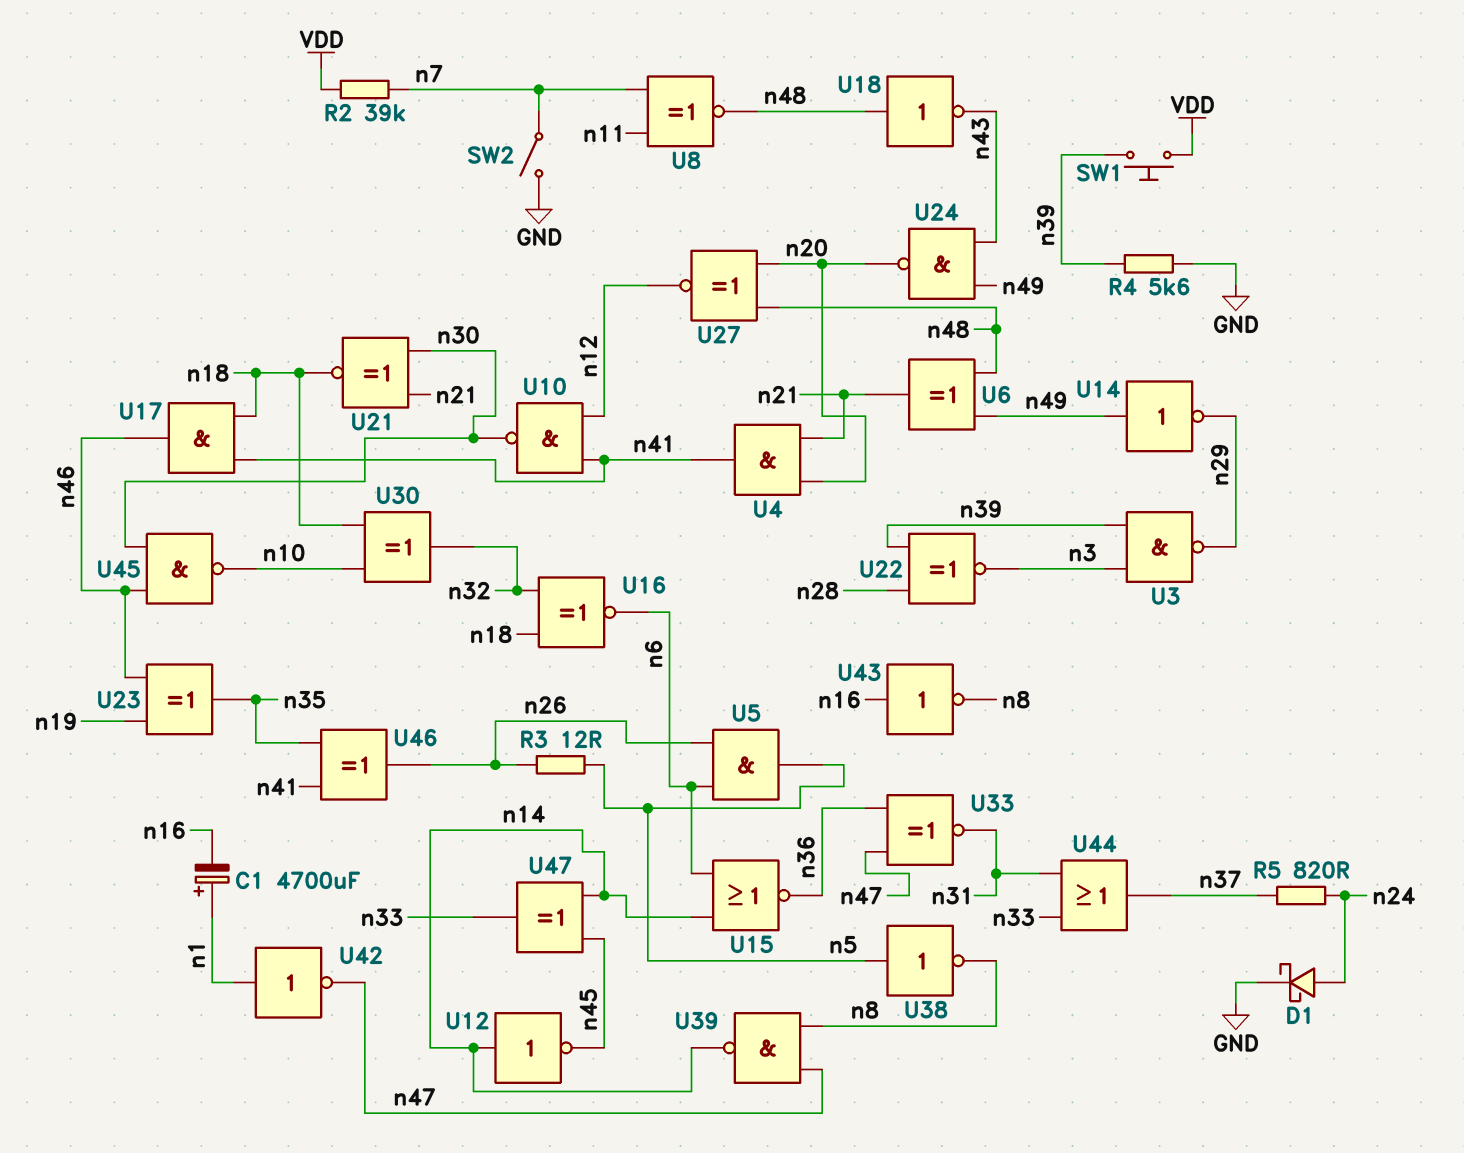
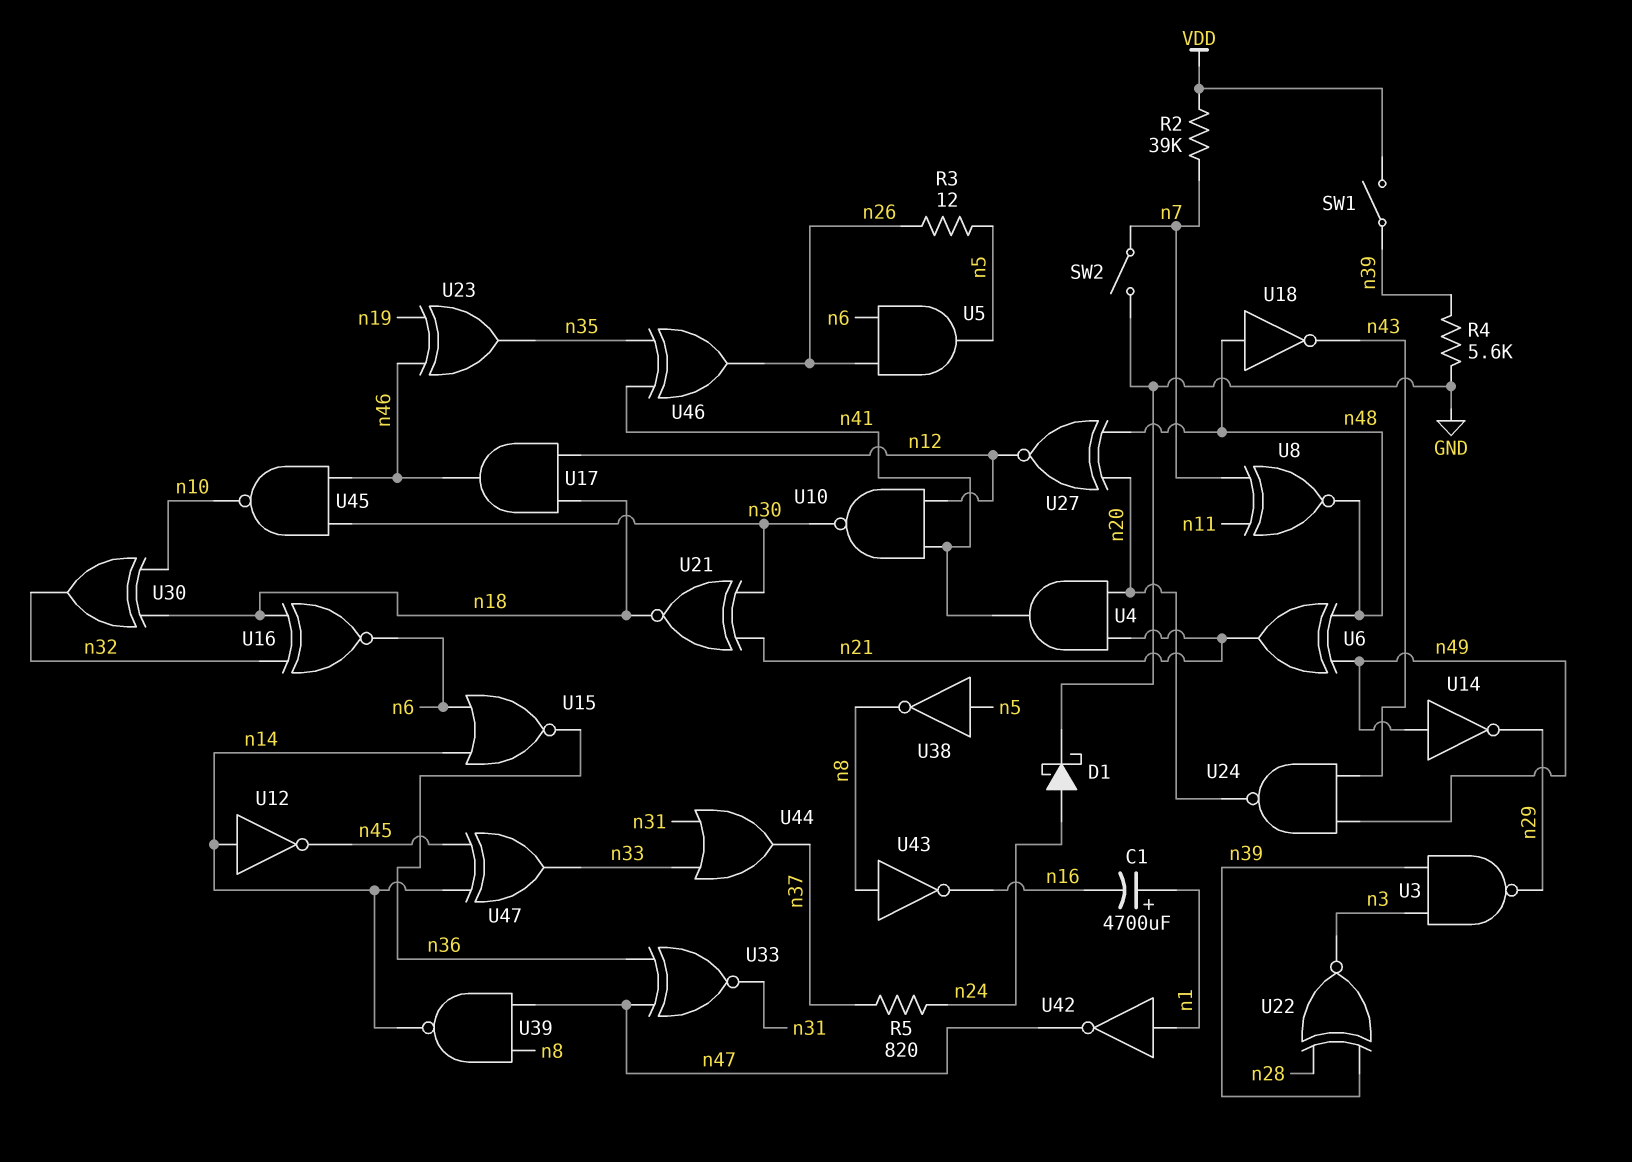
SW1: button (VDD, n39) -> switch (VDD, n39)
U17: AND (in n18, in n41, out n46) -> AND (in n12, in n18, out n46)
U43: NOT (in n16, out n8) -> NOT (in n8, out n16)

